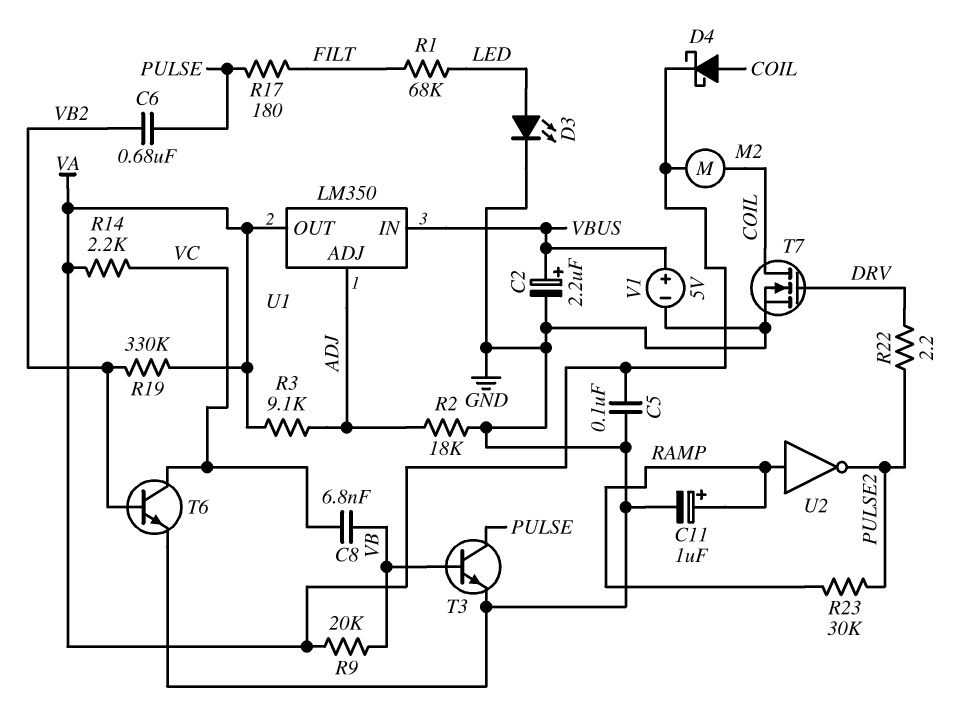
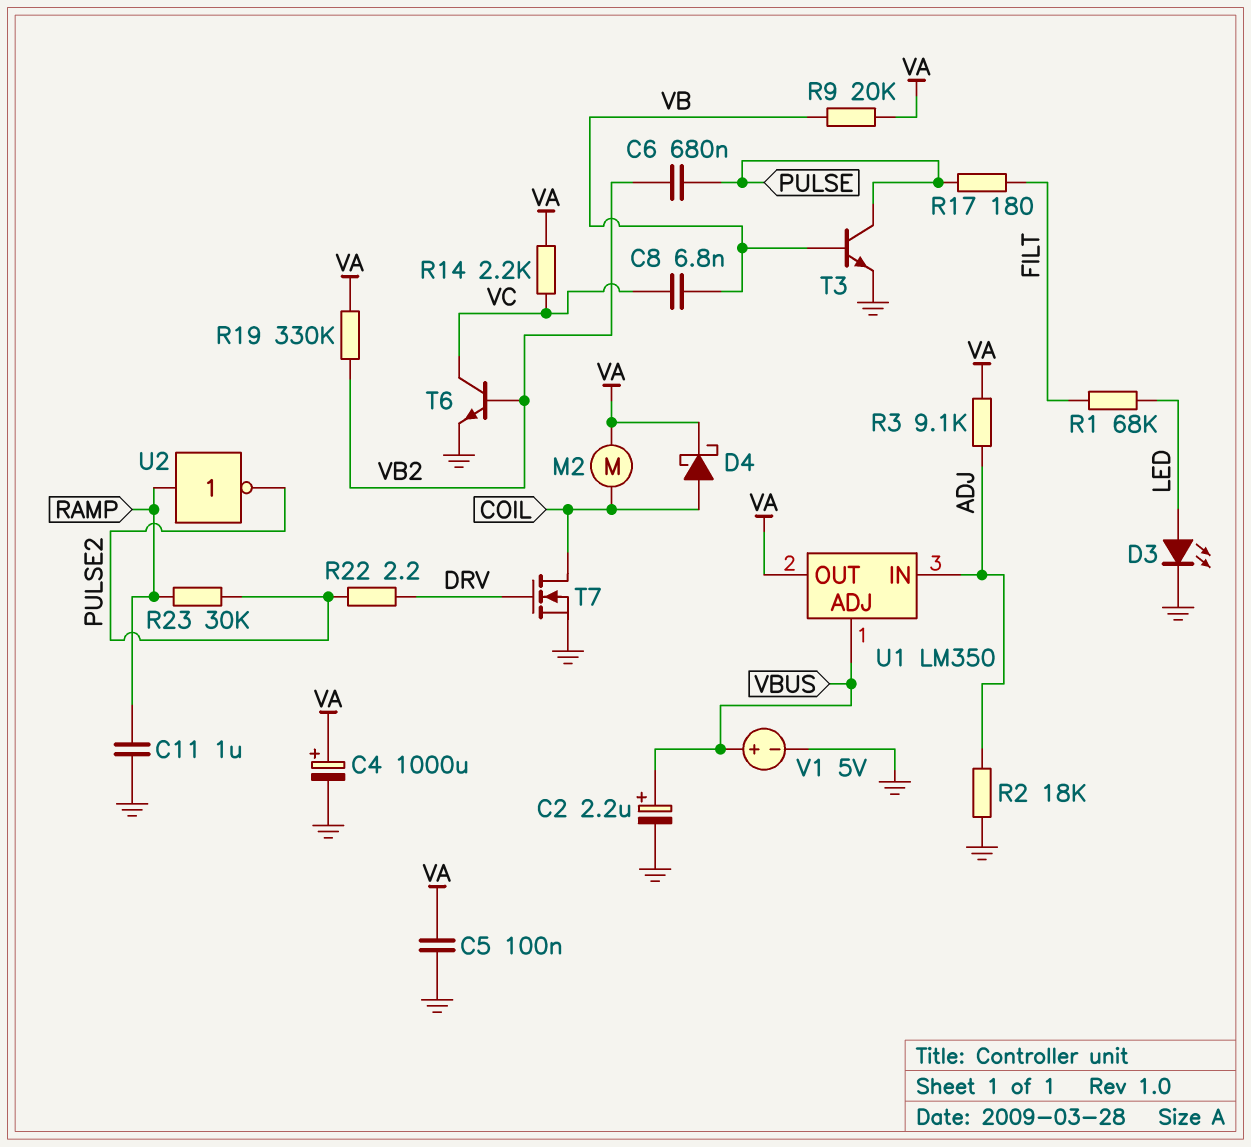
C4: none -> 1000uF (plus VA, minus GND)
C11: 1uF (plus RAMP, minus GND) -> 1uF (GND, RAMP)
U1 pin ADJ: ADJ -> VBUS
U1 pin IN: VBUS -> ADJ

